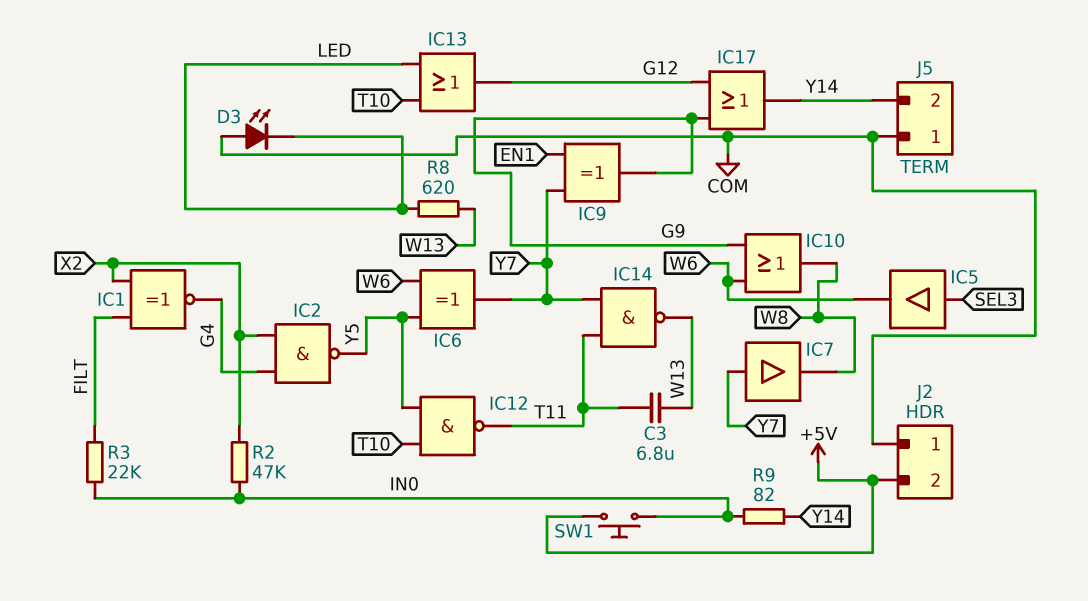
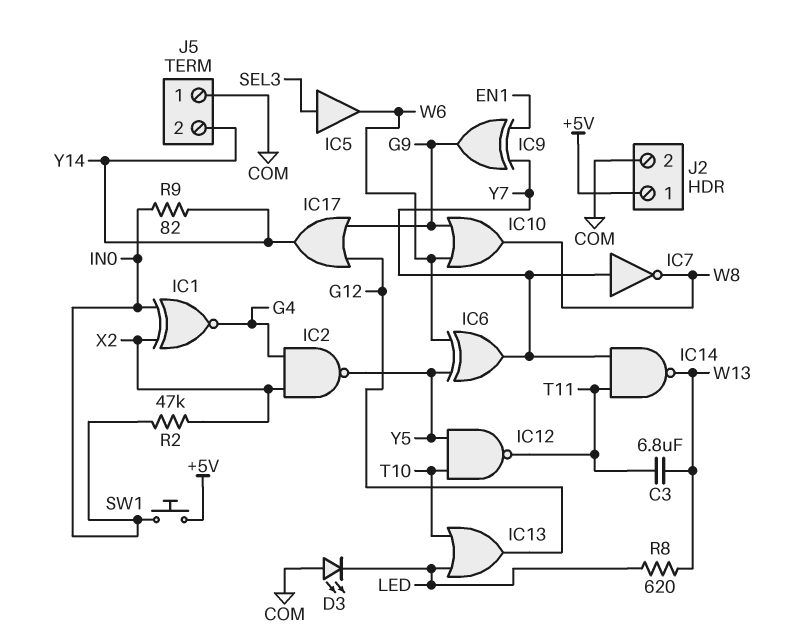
IC1: XNOR (in FILT, in X2, out G4) -> XNOR (in IN0, in X2, out G4)
IC7: buffer (in Y7, out W8) -> NOT (in Y7, out W8)
J2 pin 1: COM -> +5V
J2 pin 2: +5V -> COM
R3: 22k (FILT, IN0) -> none

